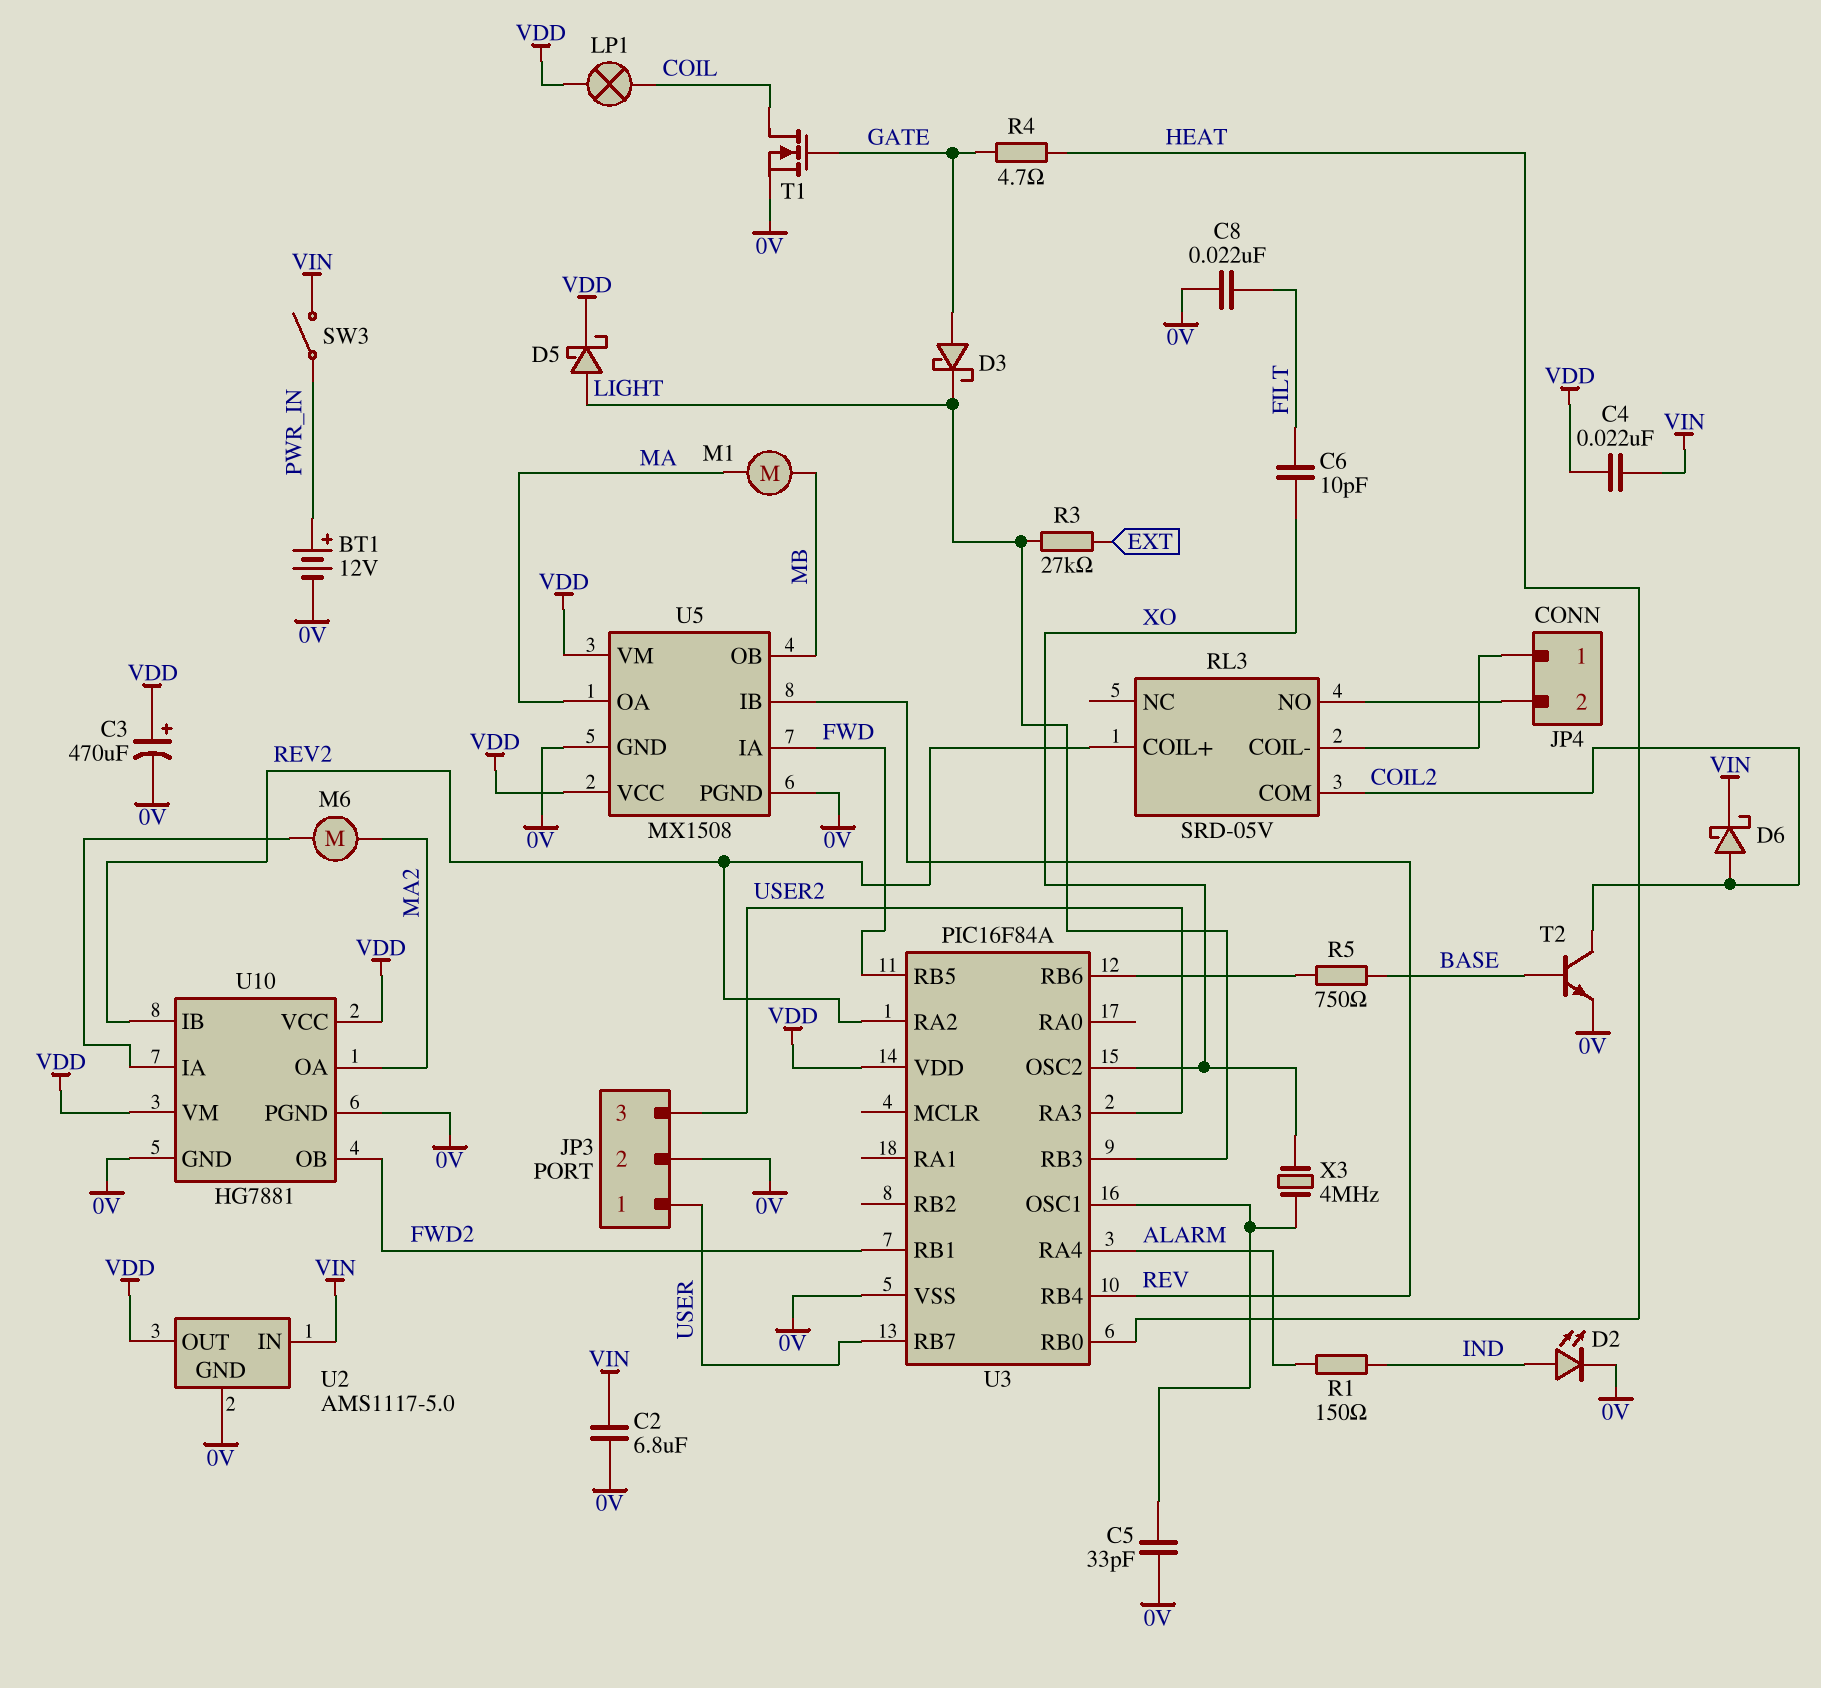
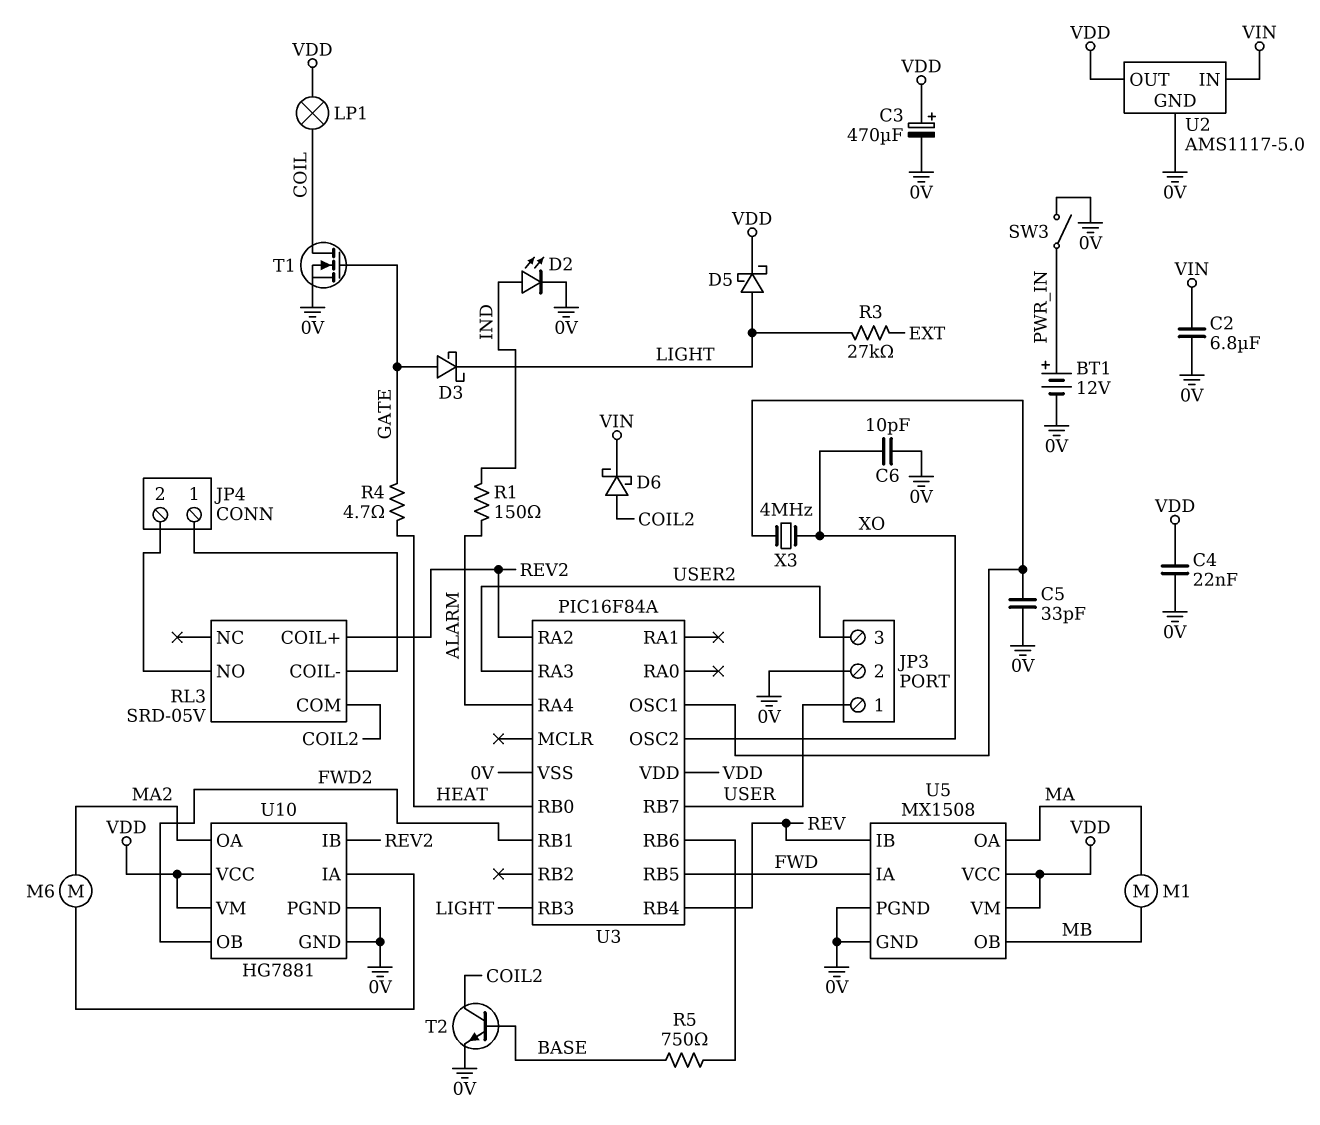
C4: 22nF (VDD, VIN) -> 22nF (0V, VDD)
C6: 10pF (FILT, XO) -> 10pF (0V, XO)
C8: 22nF (0V, FILT) -> none
SW3: switch (PWR_IN, VIN) -> switch (0V, PWR_IN)

